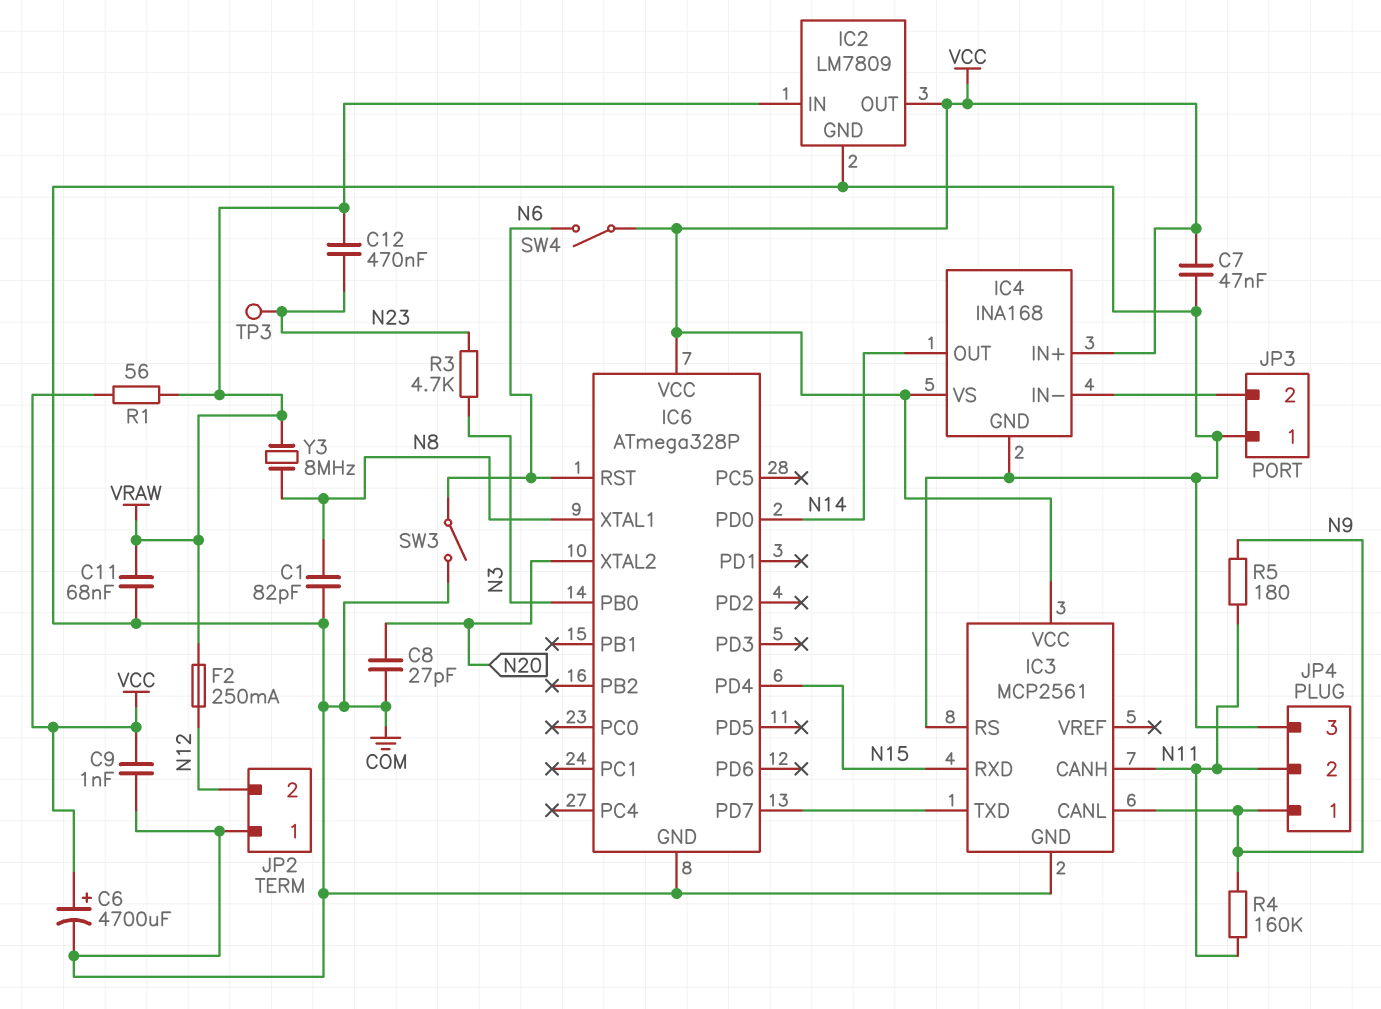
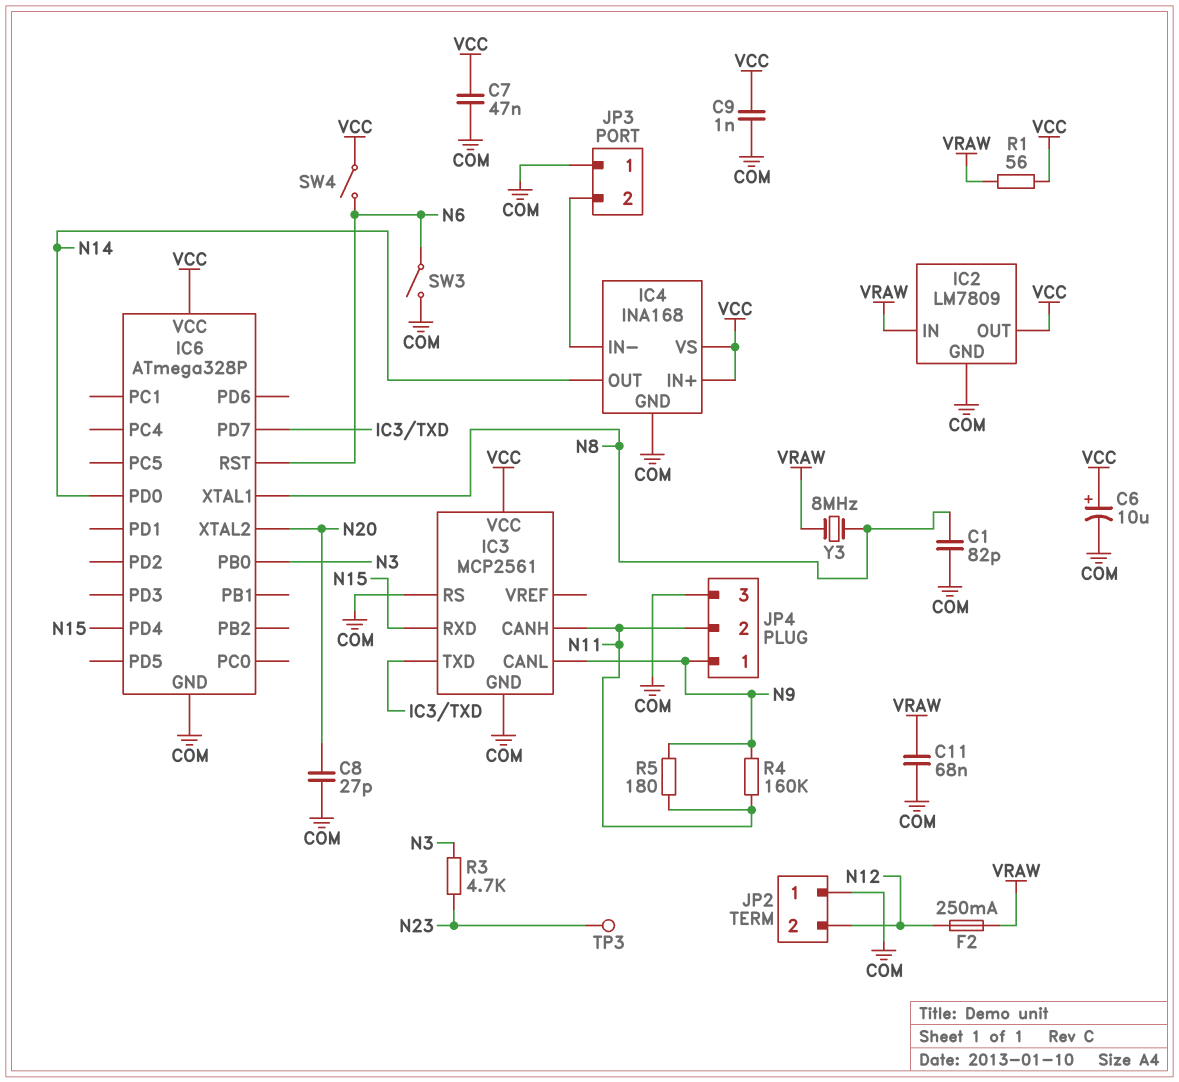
C6: 4700uF (plus VCC, minus COM) -> 10uF (plus VCC, minus COM)
C12: 470nF (N23, VRAW) -> none

